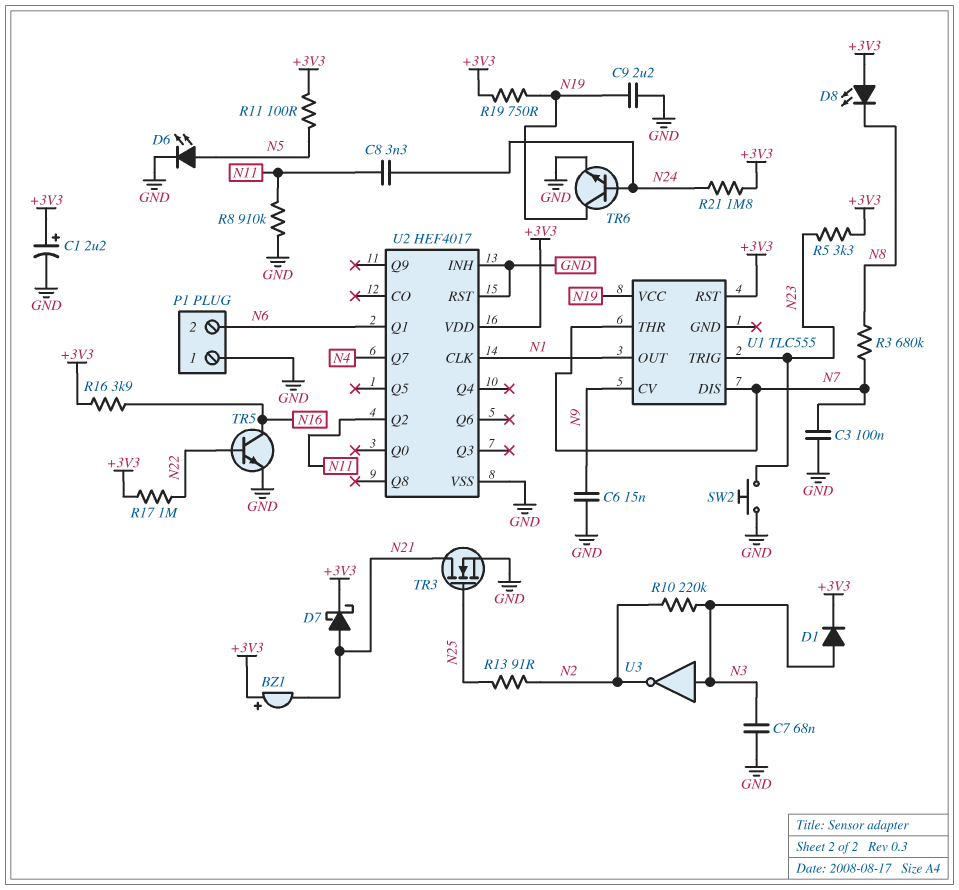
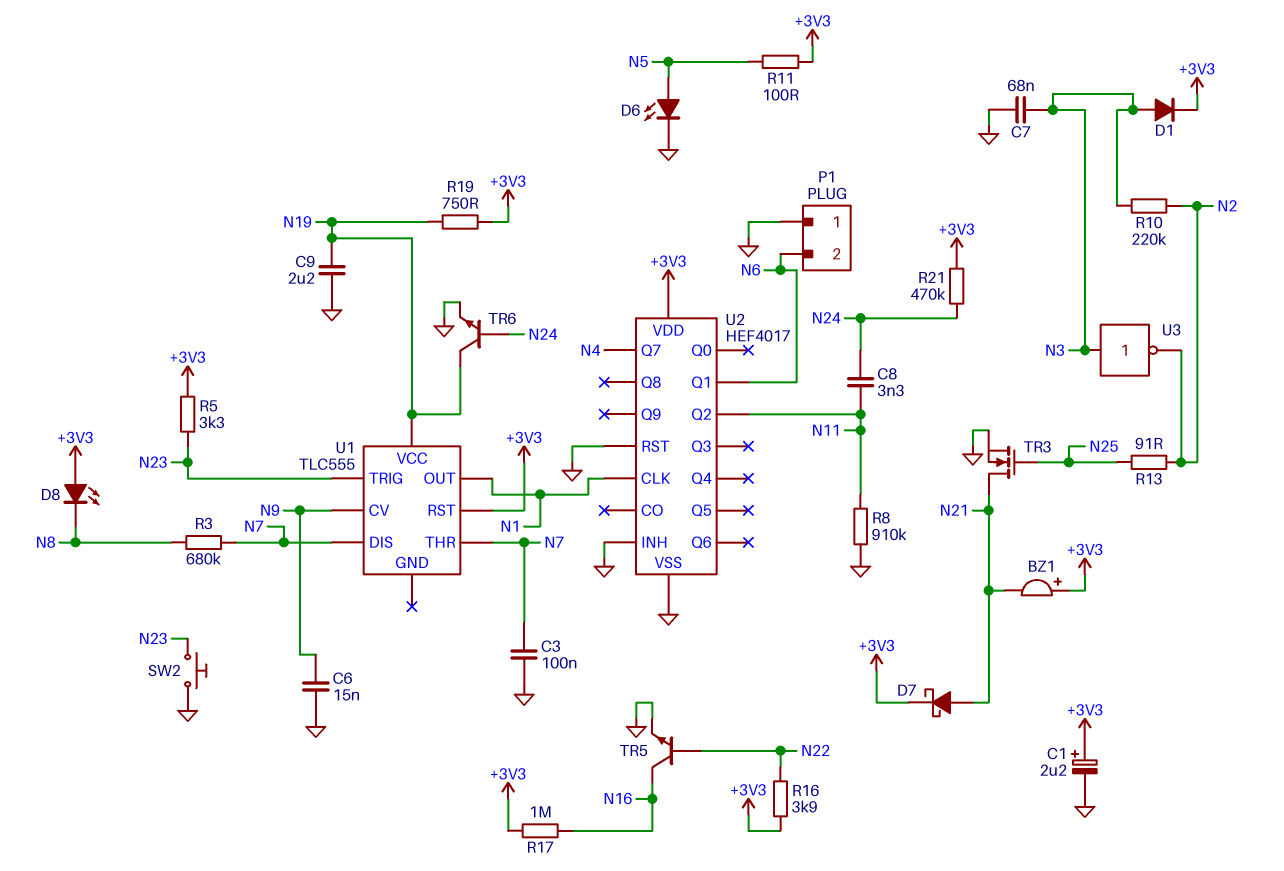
R16: 3.9k (+3V3, N16) -> 3.9k (+3V3, N22)
R17: 1M (+3V3, N22) -> 1M (+3V3, N16)
R21: 1.8M (+3V3, N24) -> 470k (+3V3, N24)

